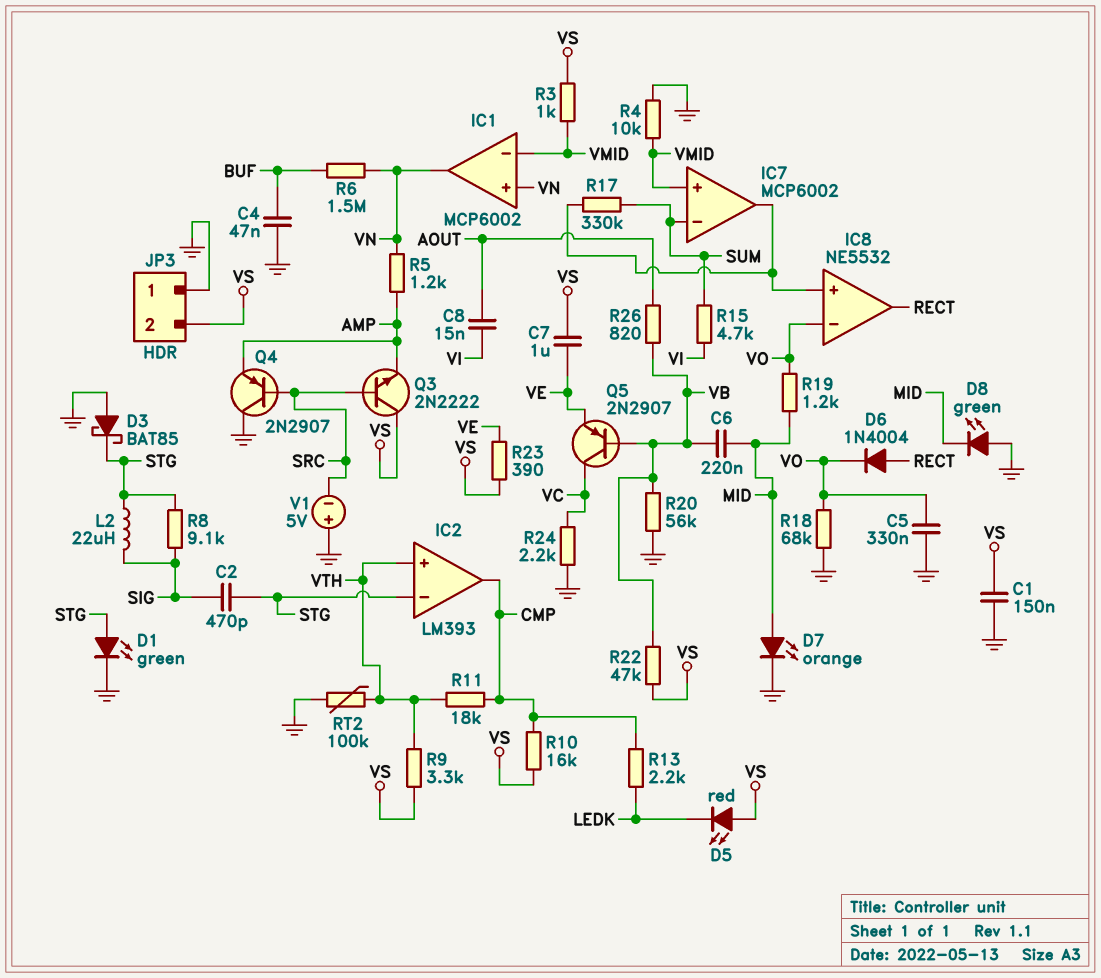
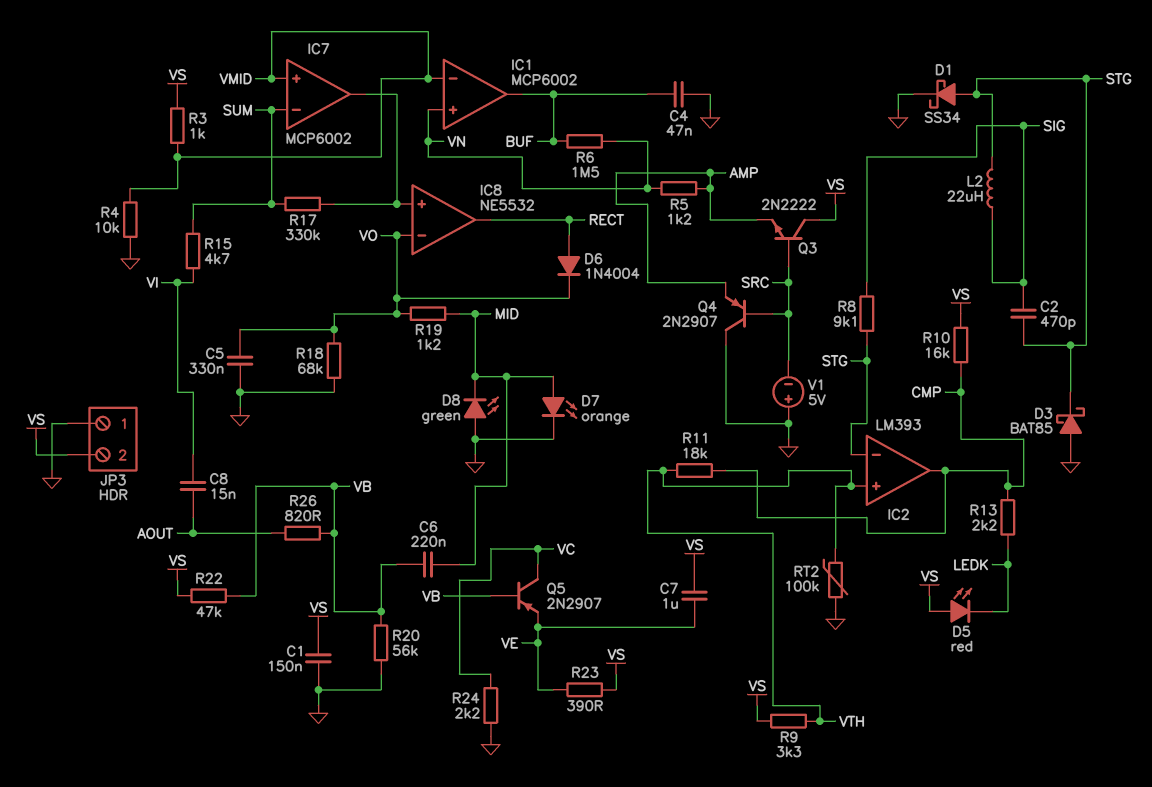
D1: LED green (A STG, K GND) -> schottky SS34 (A STG, K GND)
IC1 pin out: VN -> BUF

